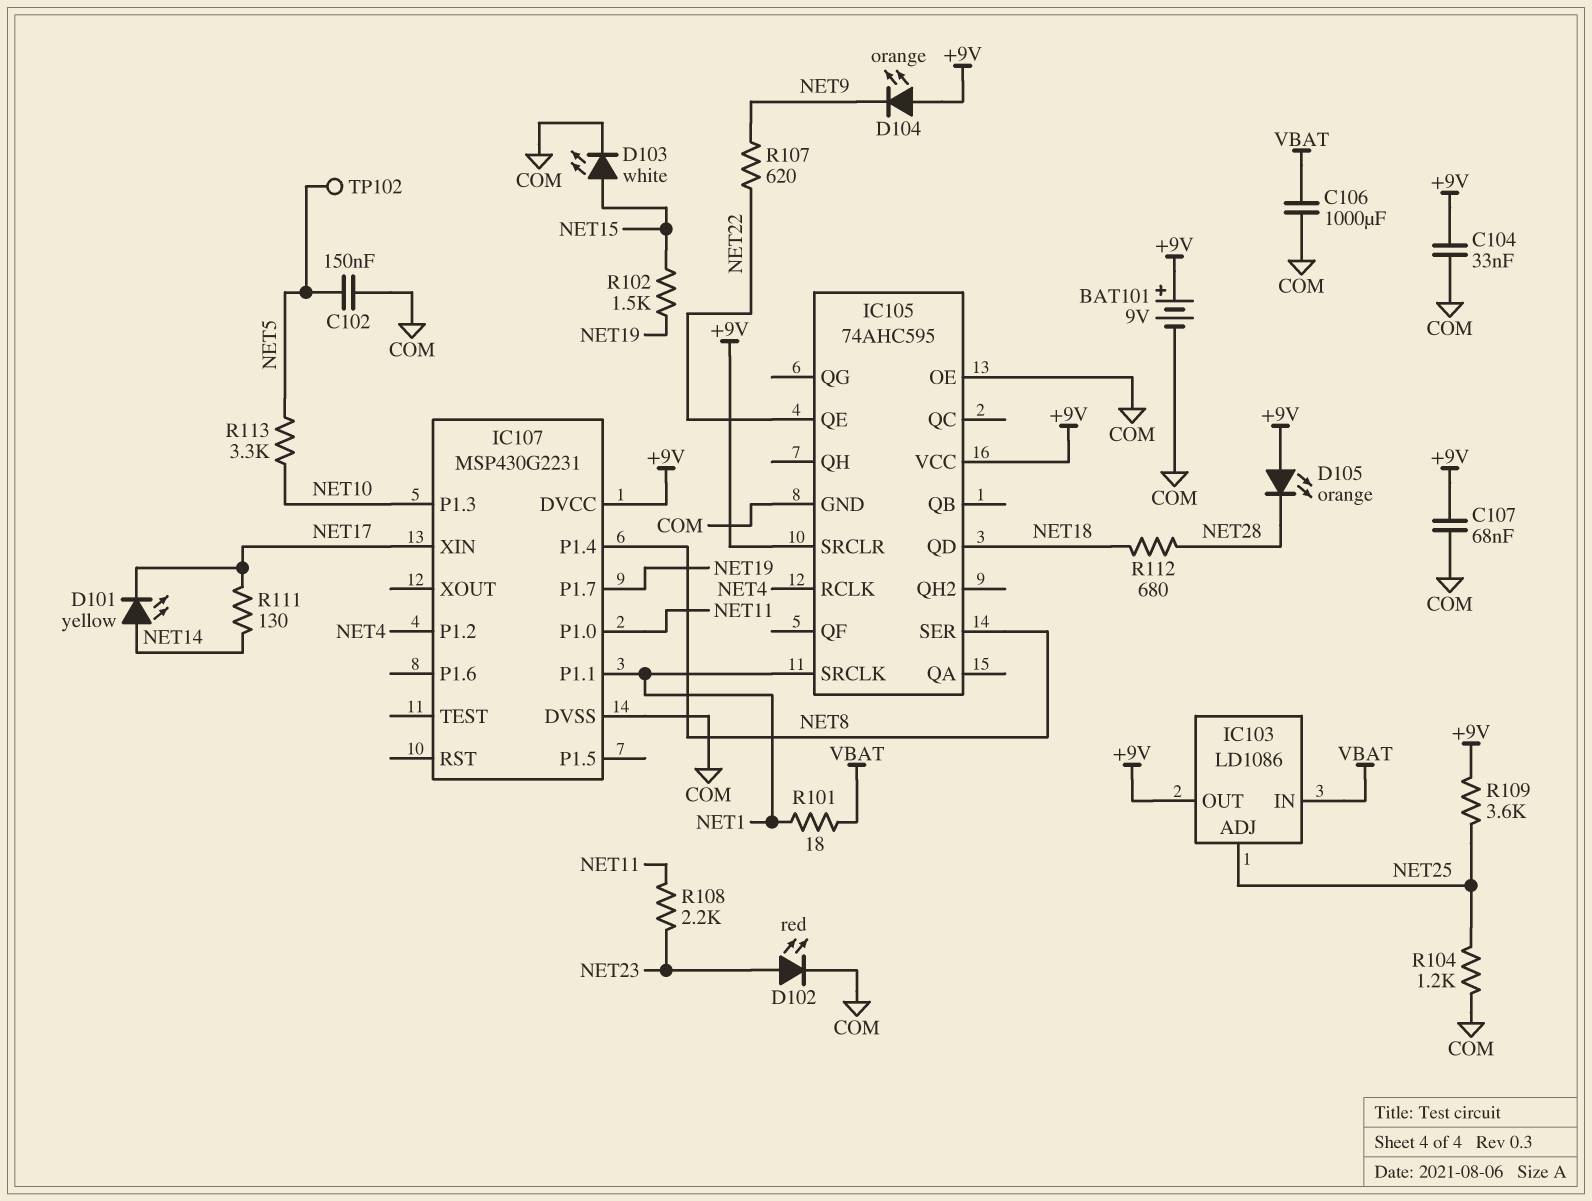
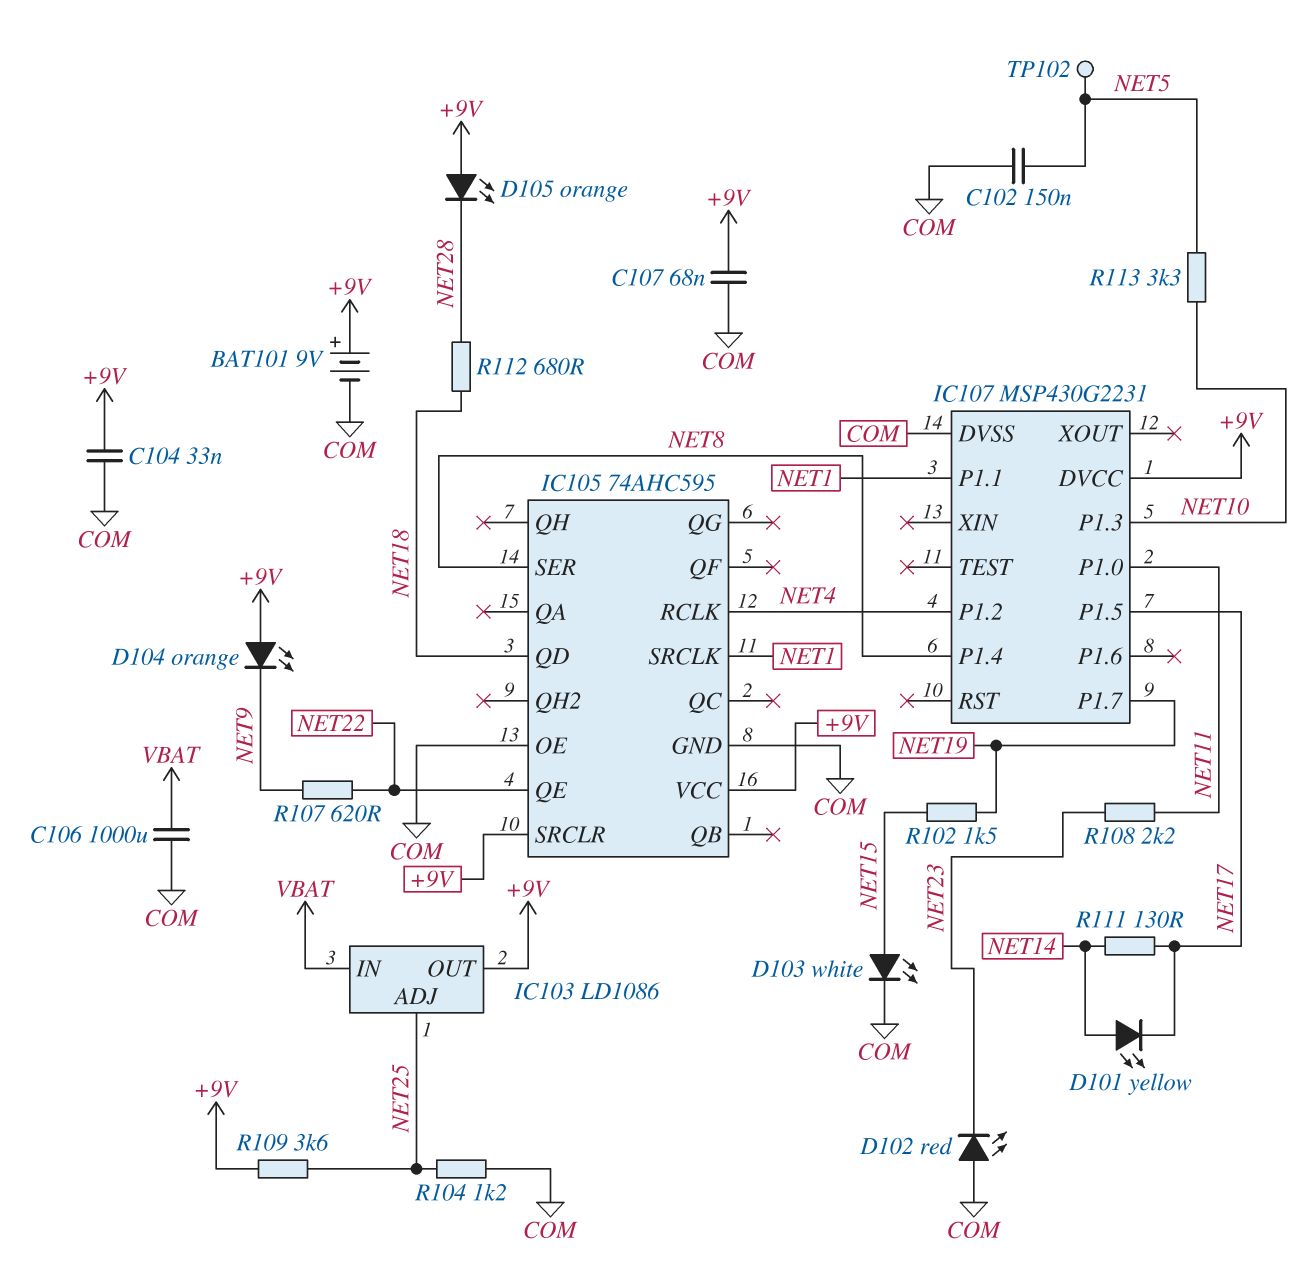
D102: LED red (A NET23, K COM) -> LED red (A COM, K NET23)
IC107 pin P1.5: none -> NET17
IC107 pin XIN: NET17 -> none
R101: 18 (NET1, VBAT) -> none

